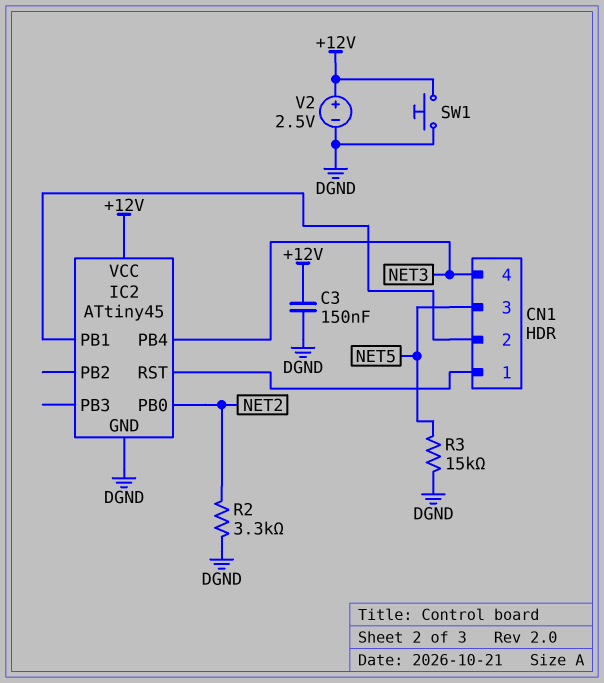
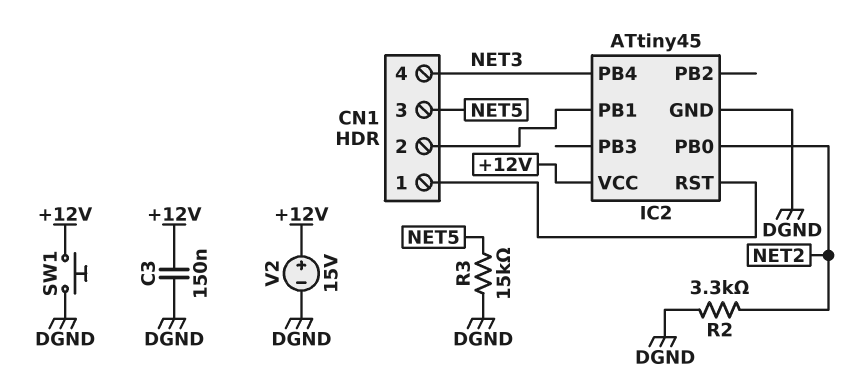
V2: 2.5V (plus +12V, minus DGND) -> 15V (plus +12V, minus DGND)

